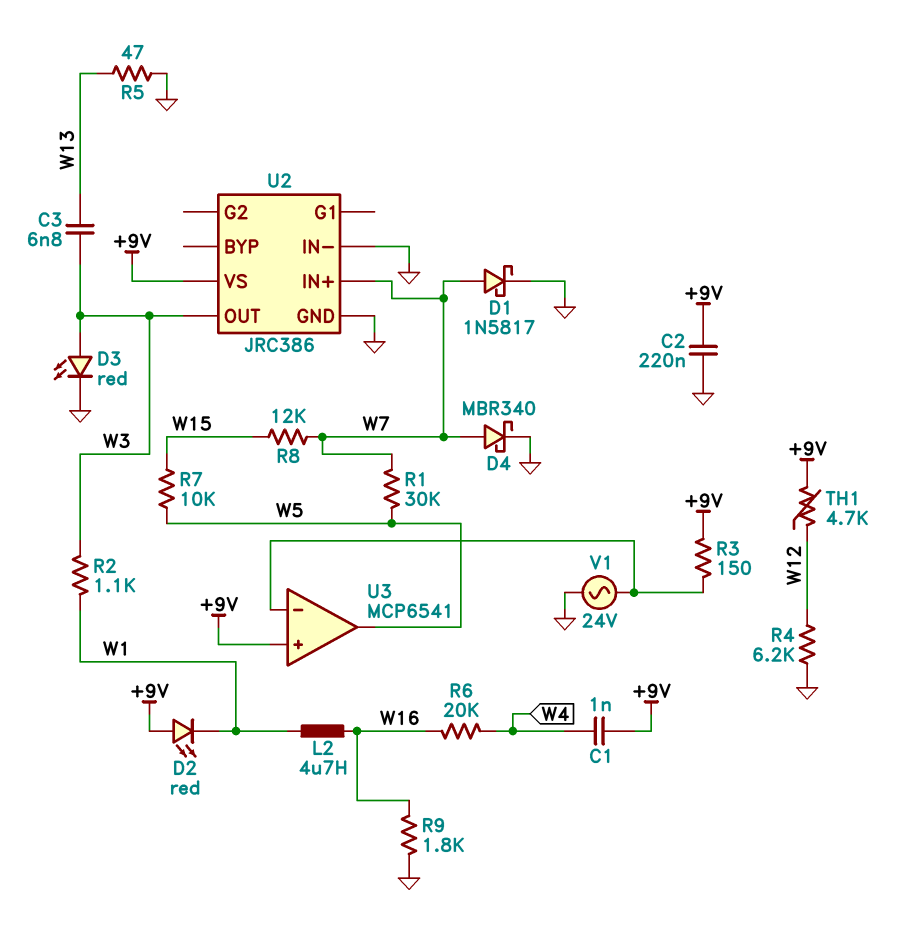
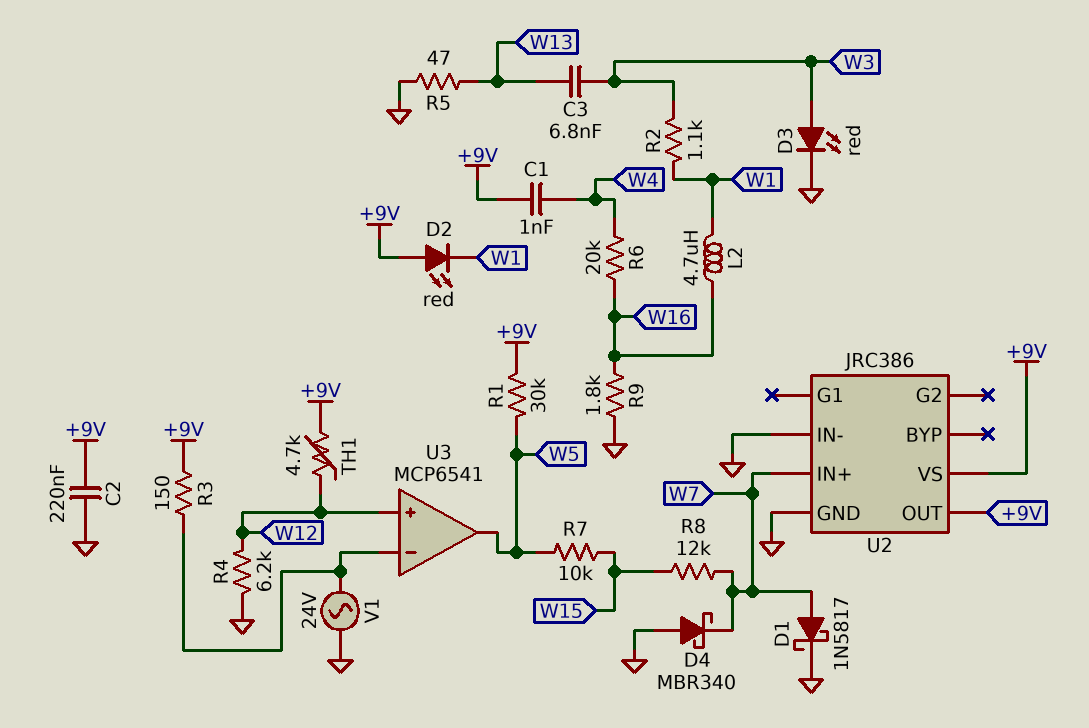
D4: schottky MBR340 (A W7, K GND) -> schottky MBR340 (A GND, K W7)
R1: 30k (W5, W7) -> 30k (+9V, W5)
U2 pin OUT: W3 -> +9V
U3 pin in+: +9V -> W12

